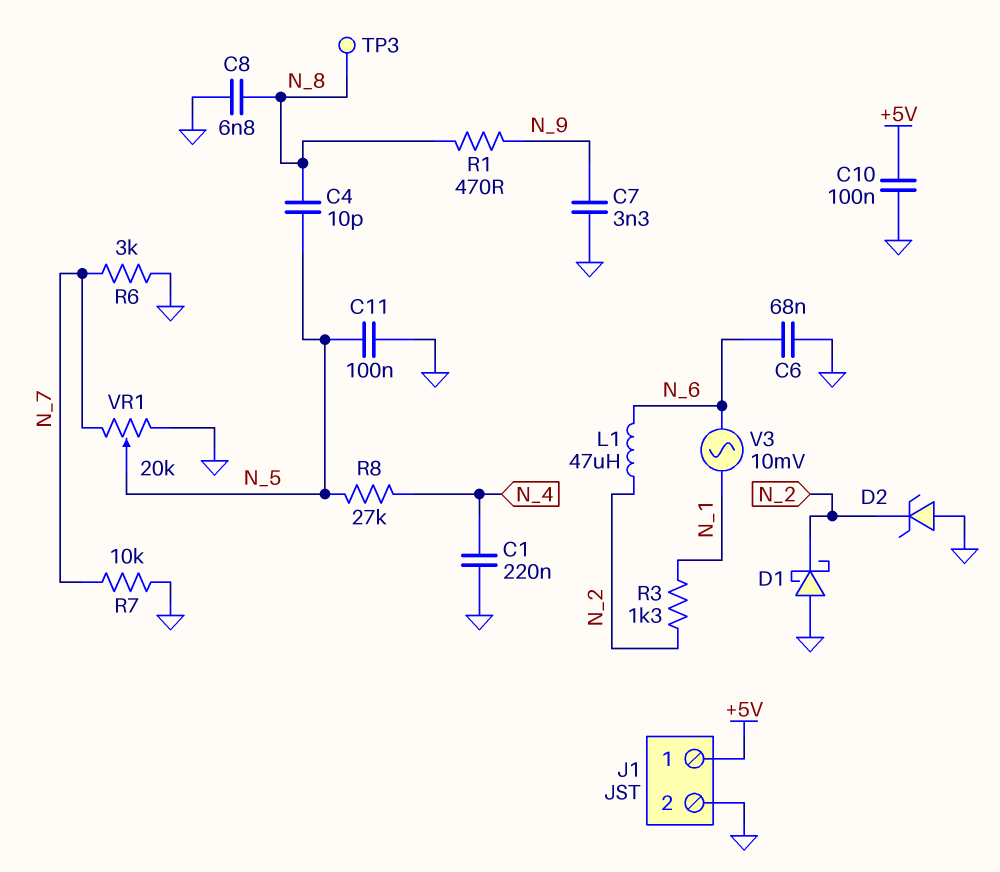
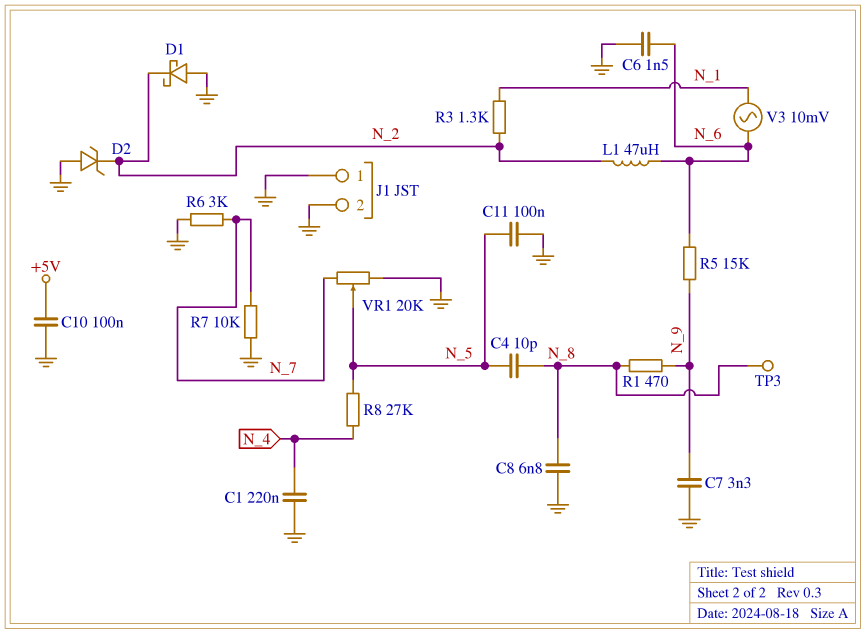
C6: 68nF (GND, N_6) -> 1.5nF (GND, N_6)
J1 pin 1: +5V -> GND
R5: none -> 15k (N_6, N_9)

